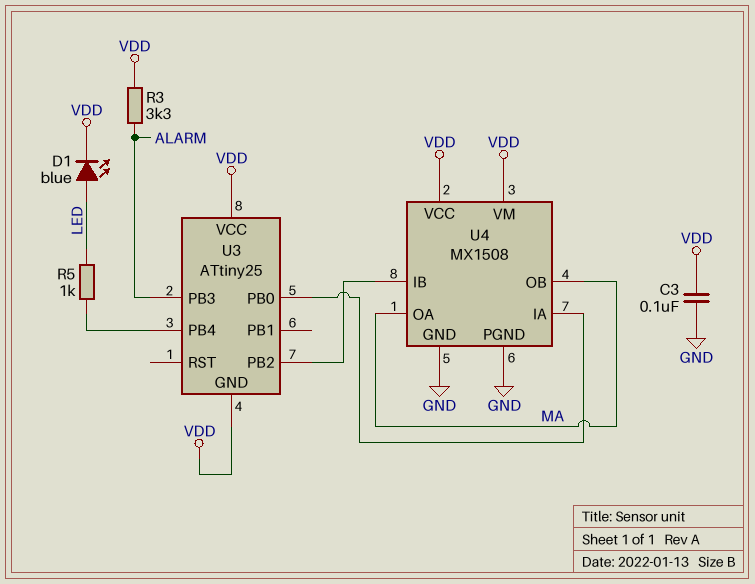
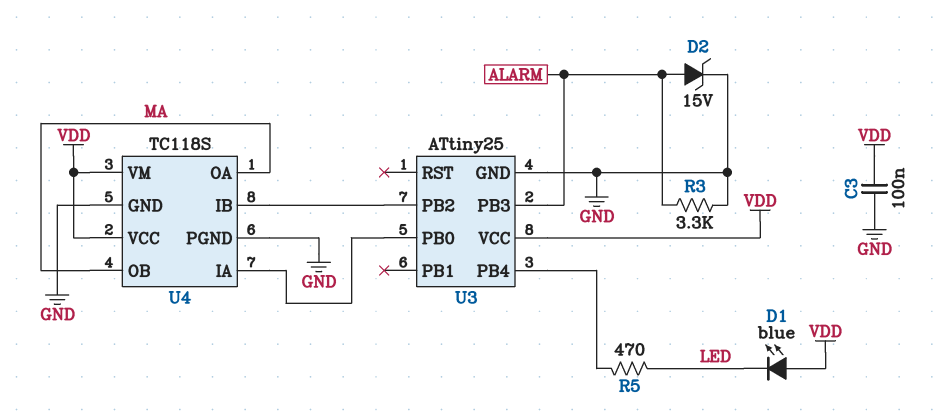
D1: LED blue (A LED, K VDD) -> LED blue (A VDD, K LED)
D2: none -> zener 15V (A ALARM, K GND)
R3: 3.3k (ALARM, VDD) -> 3.3k (ALARM, GND)
R5: 1k (LED, U3/PB4) -> 470 (LED, U3/PB4)
U3 pin GND: VDD -> GND
U4: MX1508 -> TC118S

